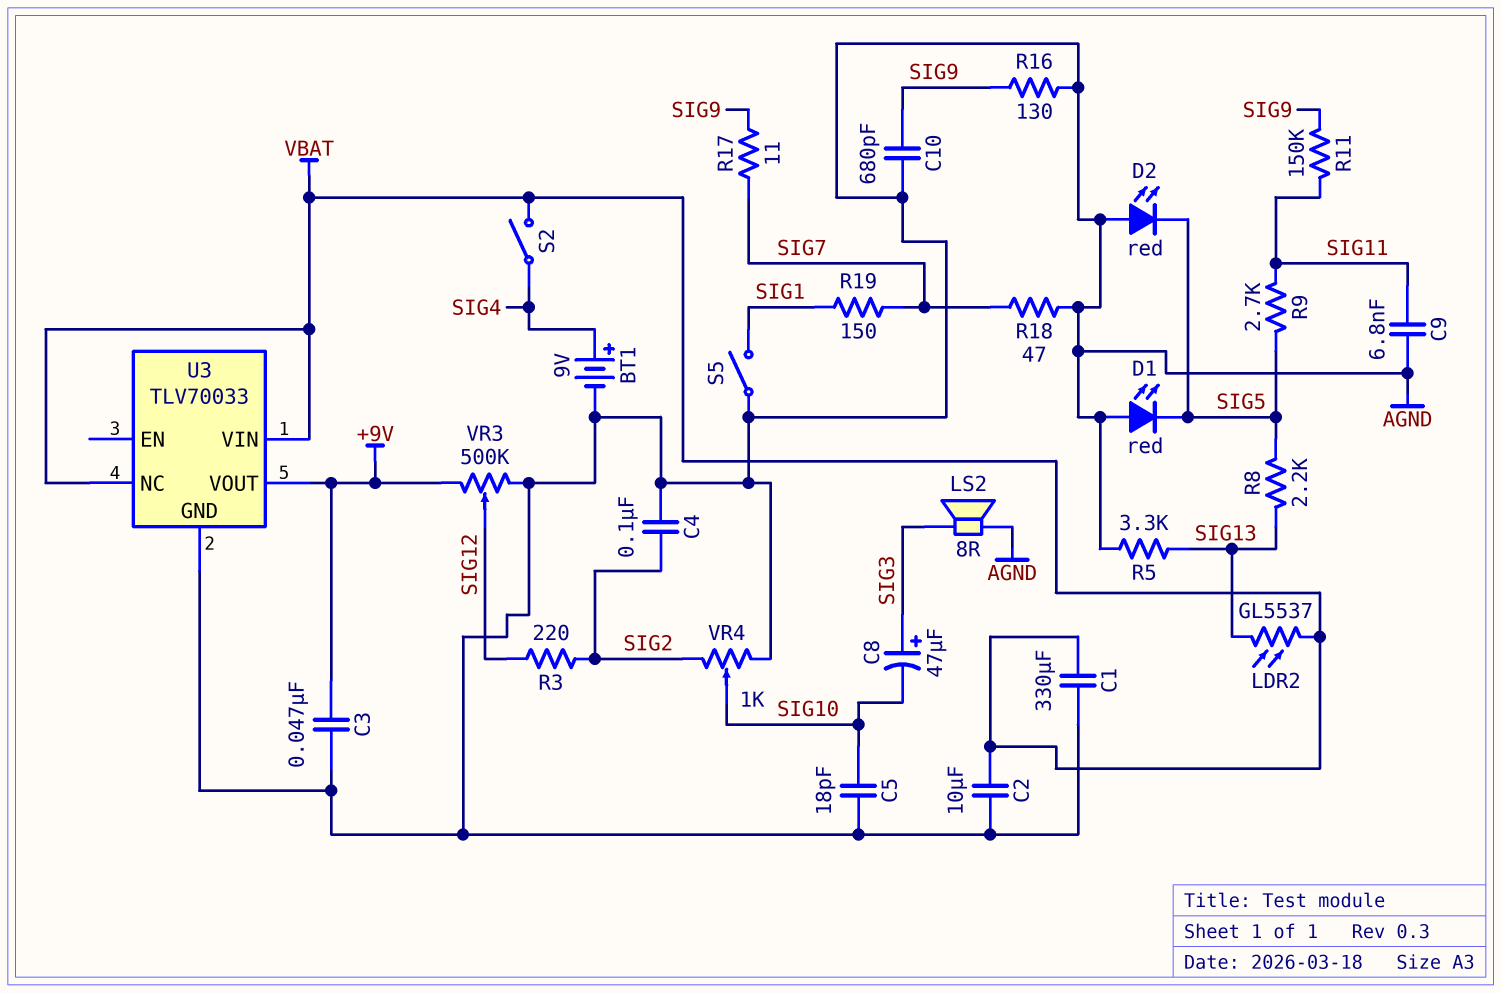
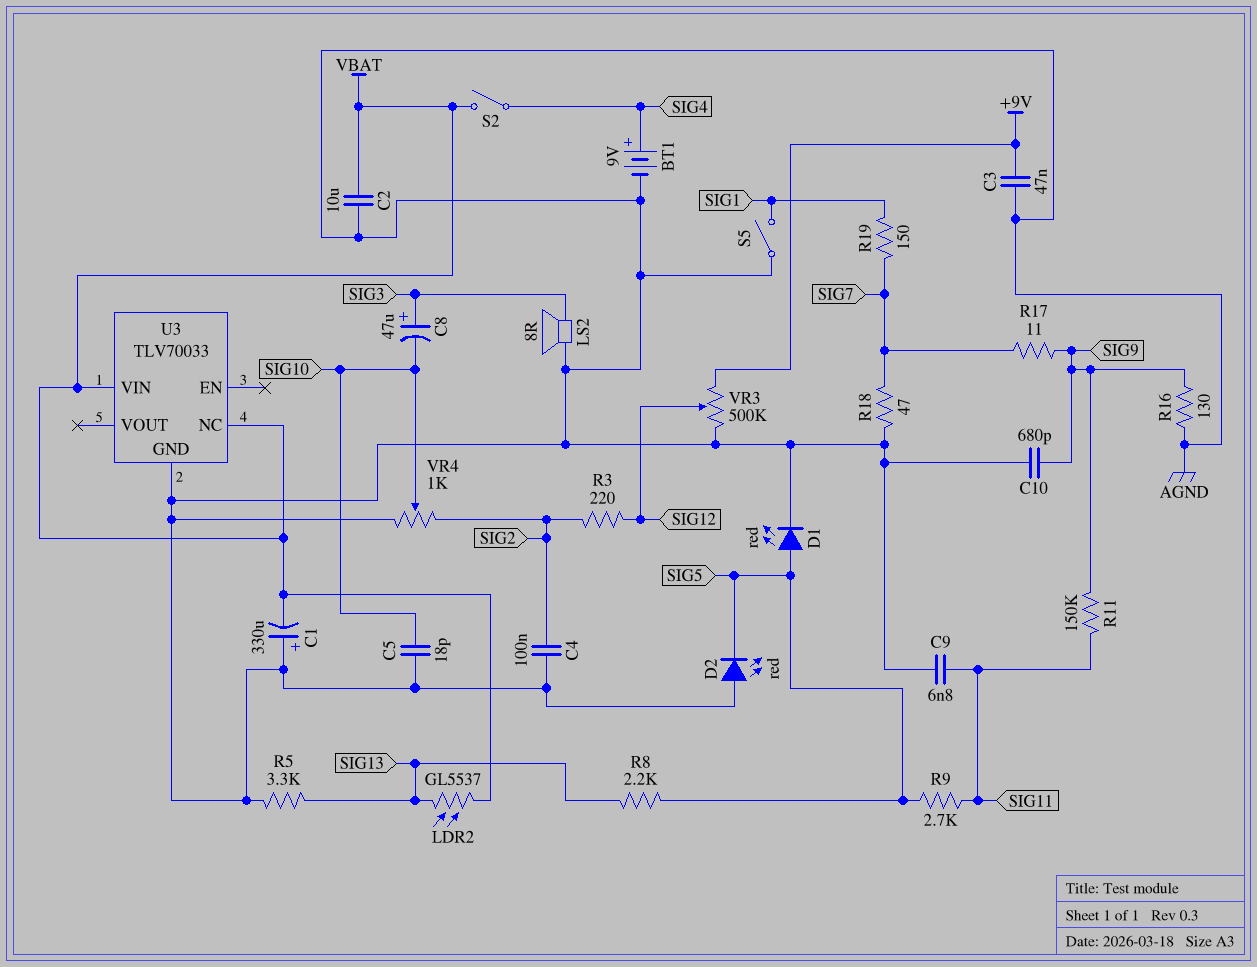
C1: 330uF (AGND, VBAT) -> 330uF (plus AGND, minus VBAT)
D1: LED red (A AGND, K SIG5) -> LED red (A SIG5, K AGND)
U3 pin VOUT: +9V -> none

